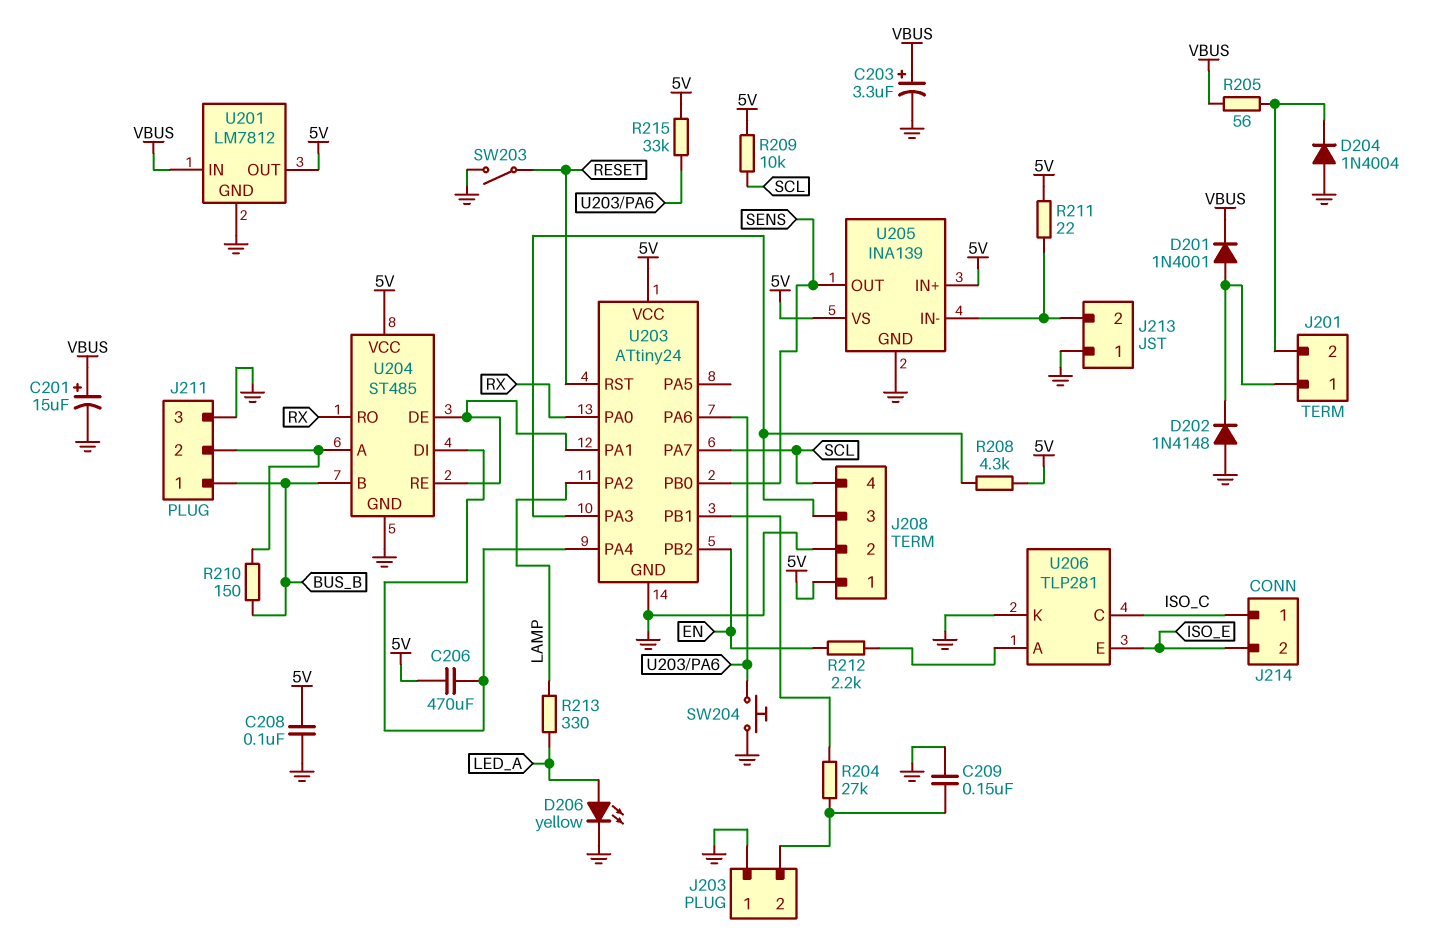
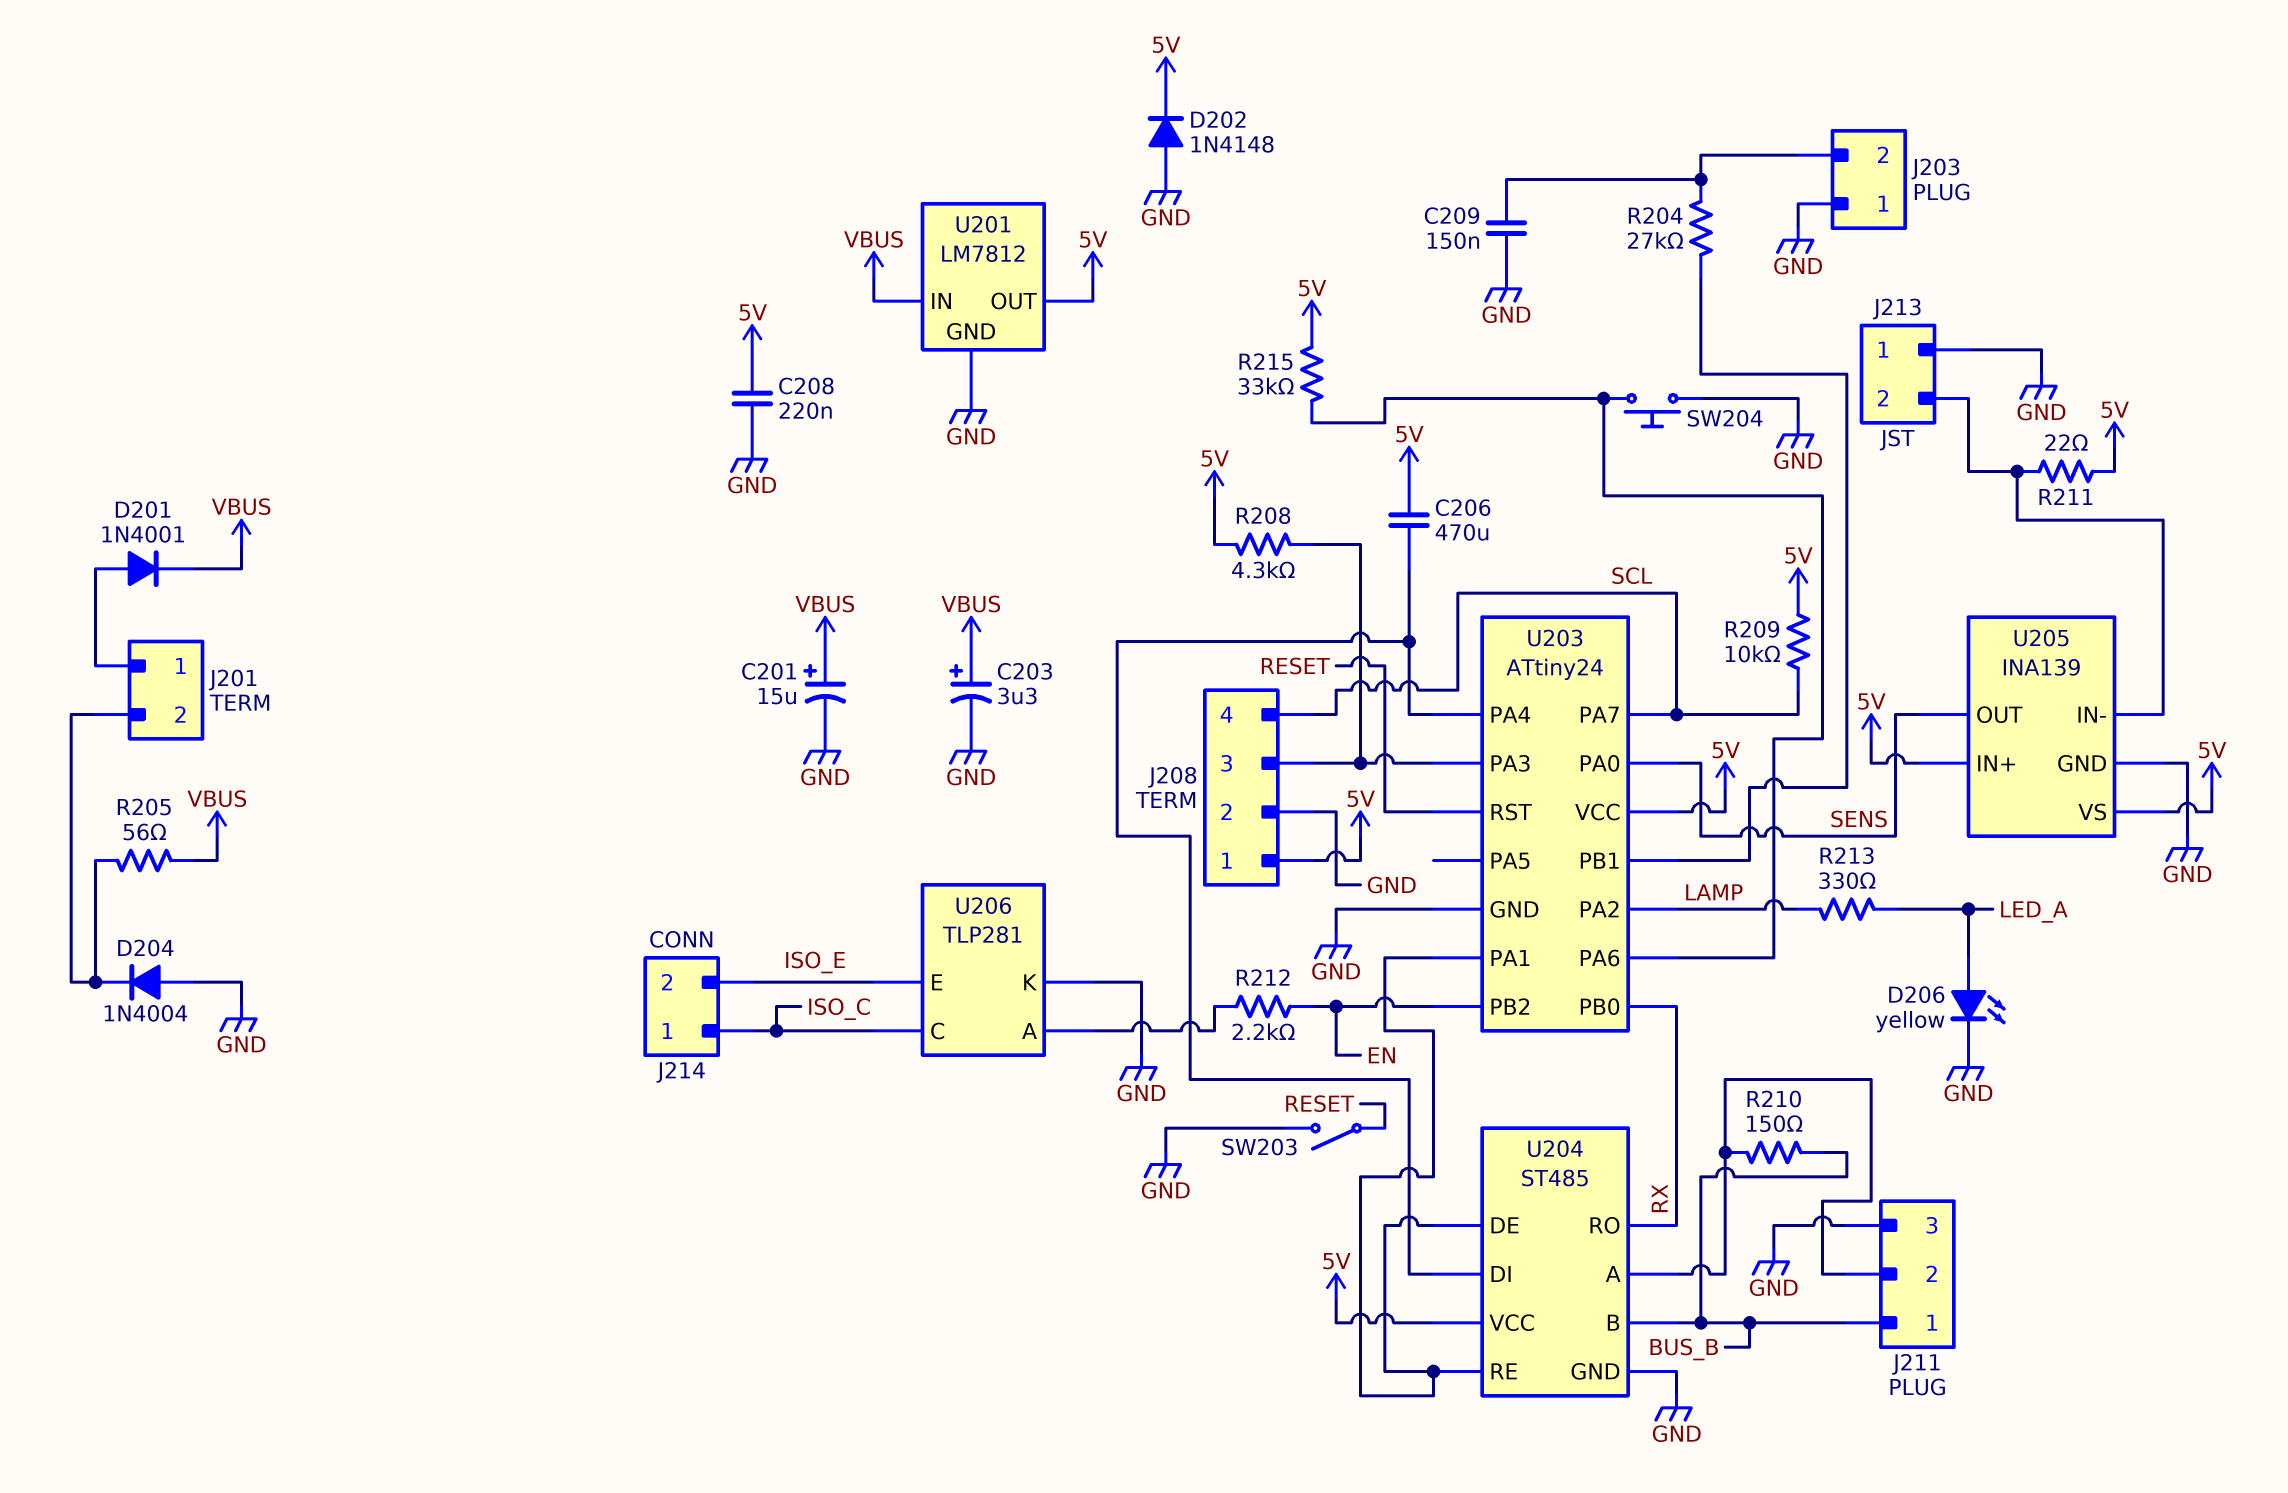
C208: 100nF (5V, GND) -> 220nF (5V, GND)
D202: diode 1N4148 (A GND, K J201/1) -> diode 1N4148 (A GND, K 5V)
U203 pin PA0: RX -> SENS
U203 pin PB0: SENS -> RX

